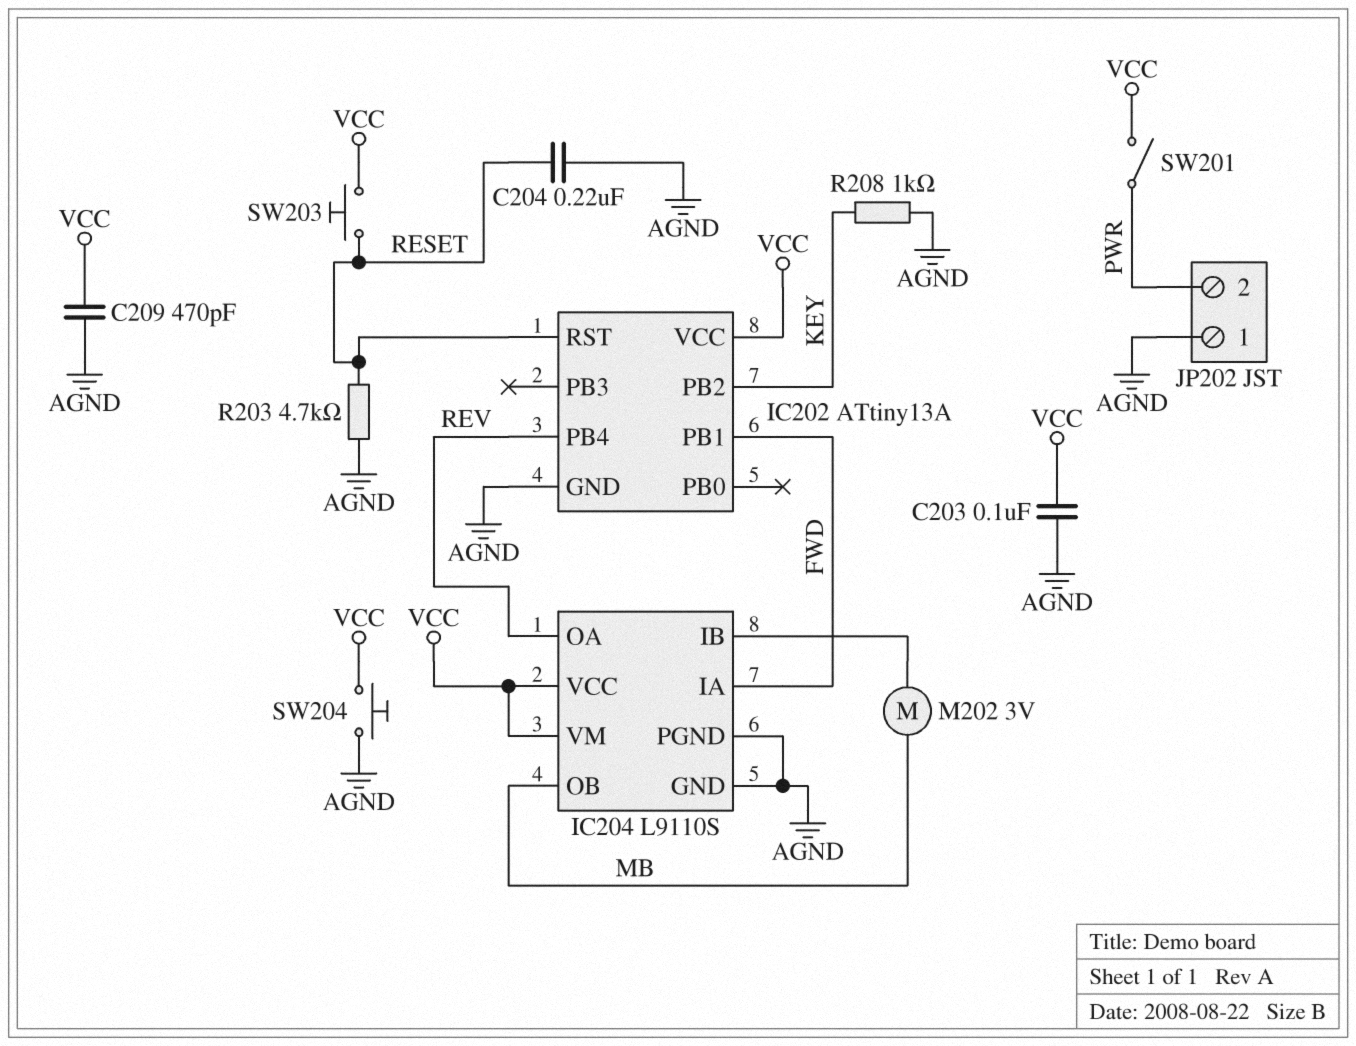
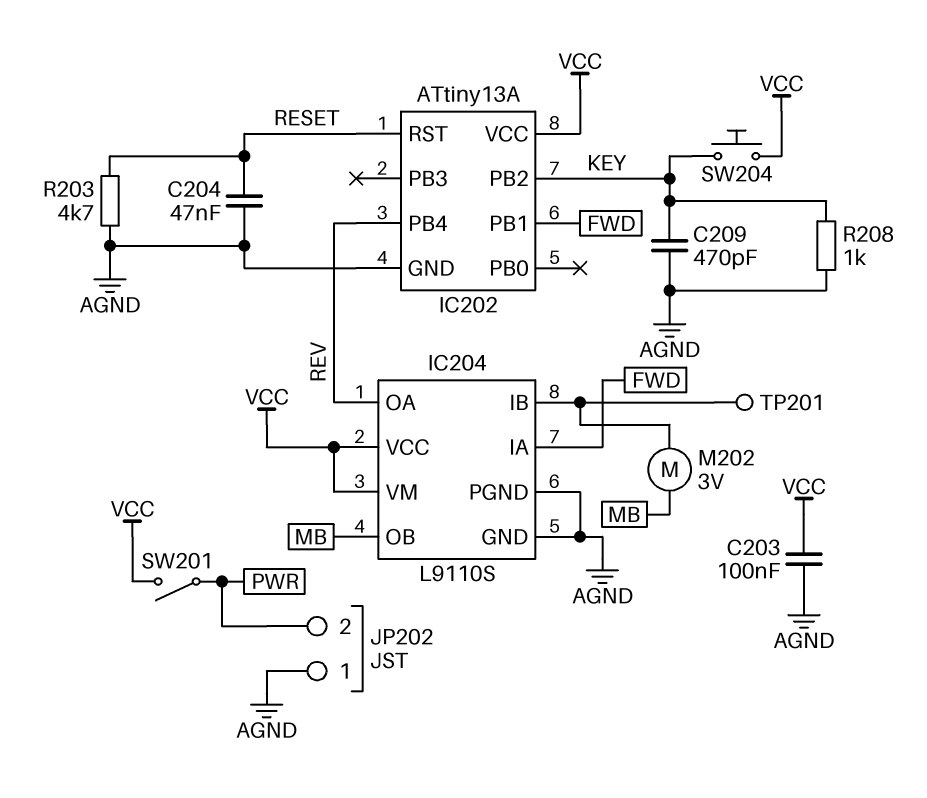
C204: 220nF (AGND, RESET) -> 47nF (AGND, RESET)
C209: 470pF (AGND, VCC) -> 470pF (AGND, KEY)
SW203: button (RESET, VCC) -> none
SW204: button (AGND, VCC) -> button (KEY, VCC)
TP201: none -> test point (IC204/IB)

